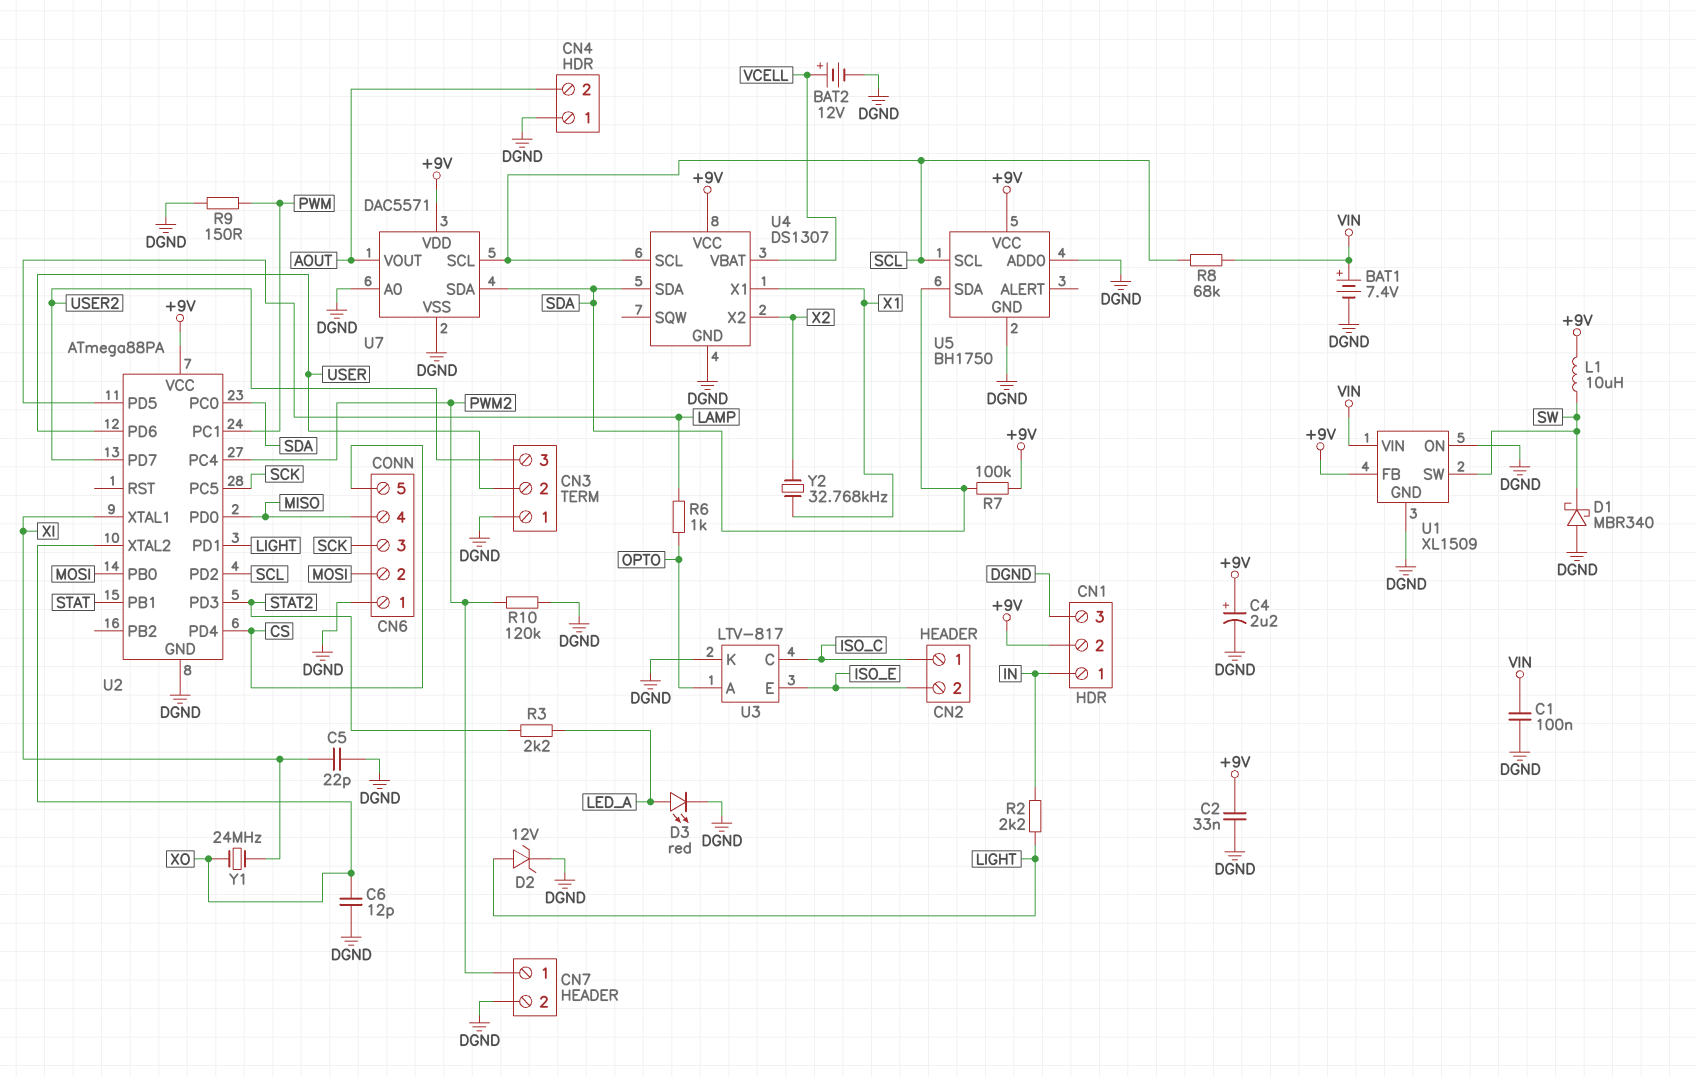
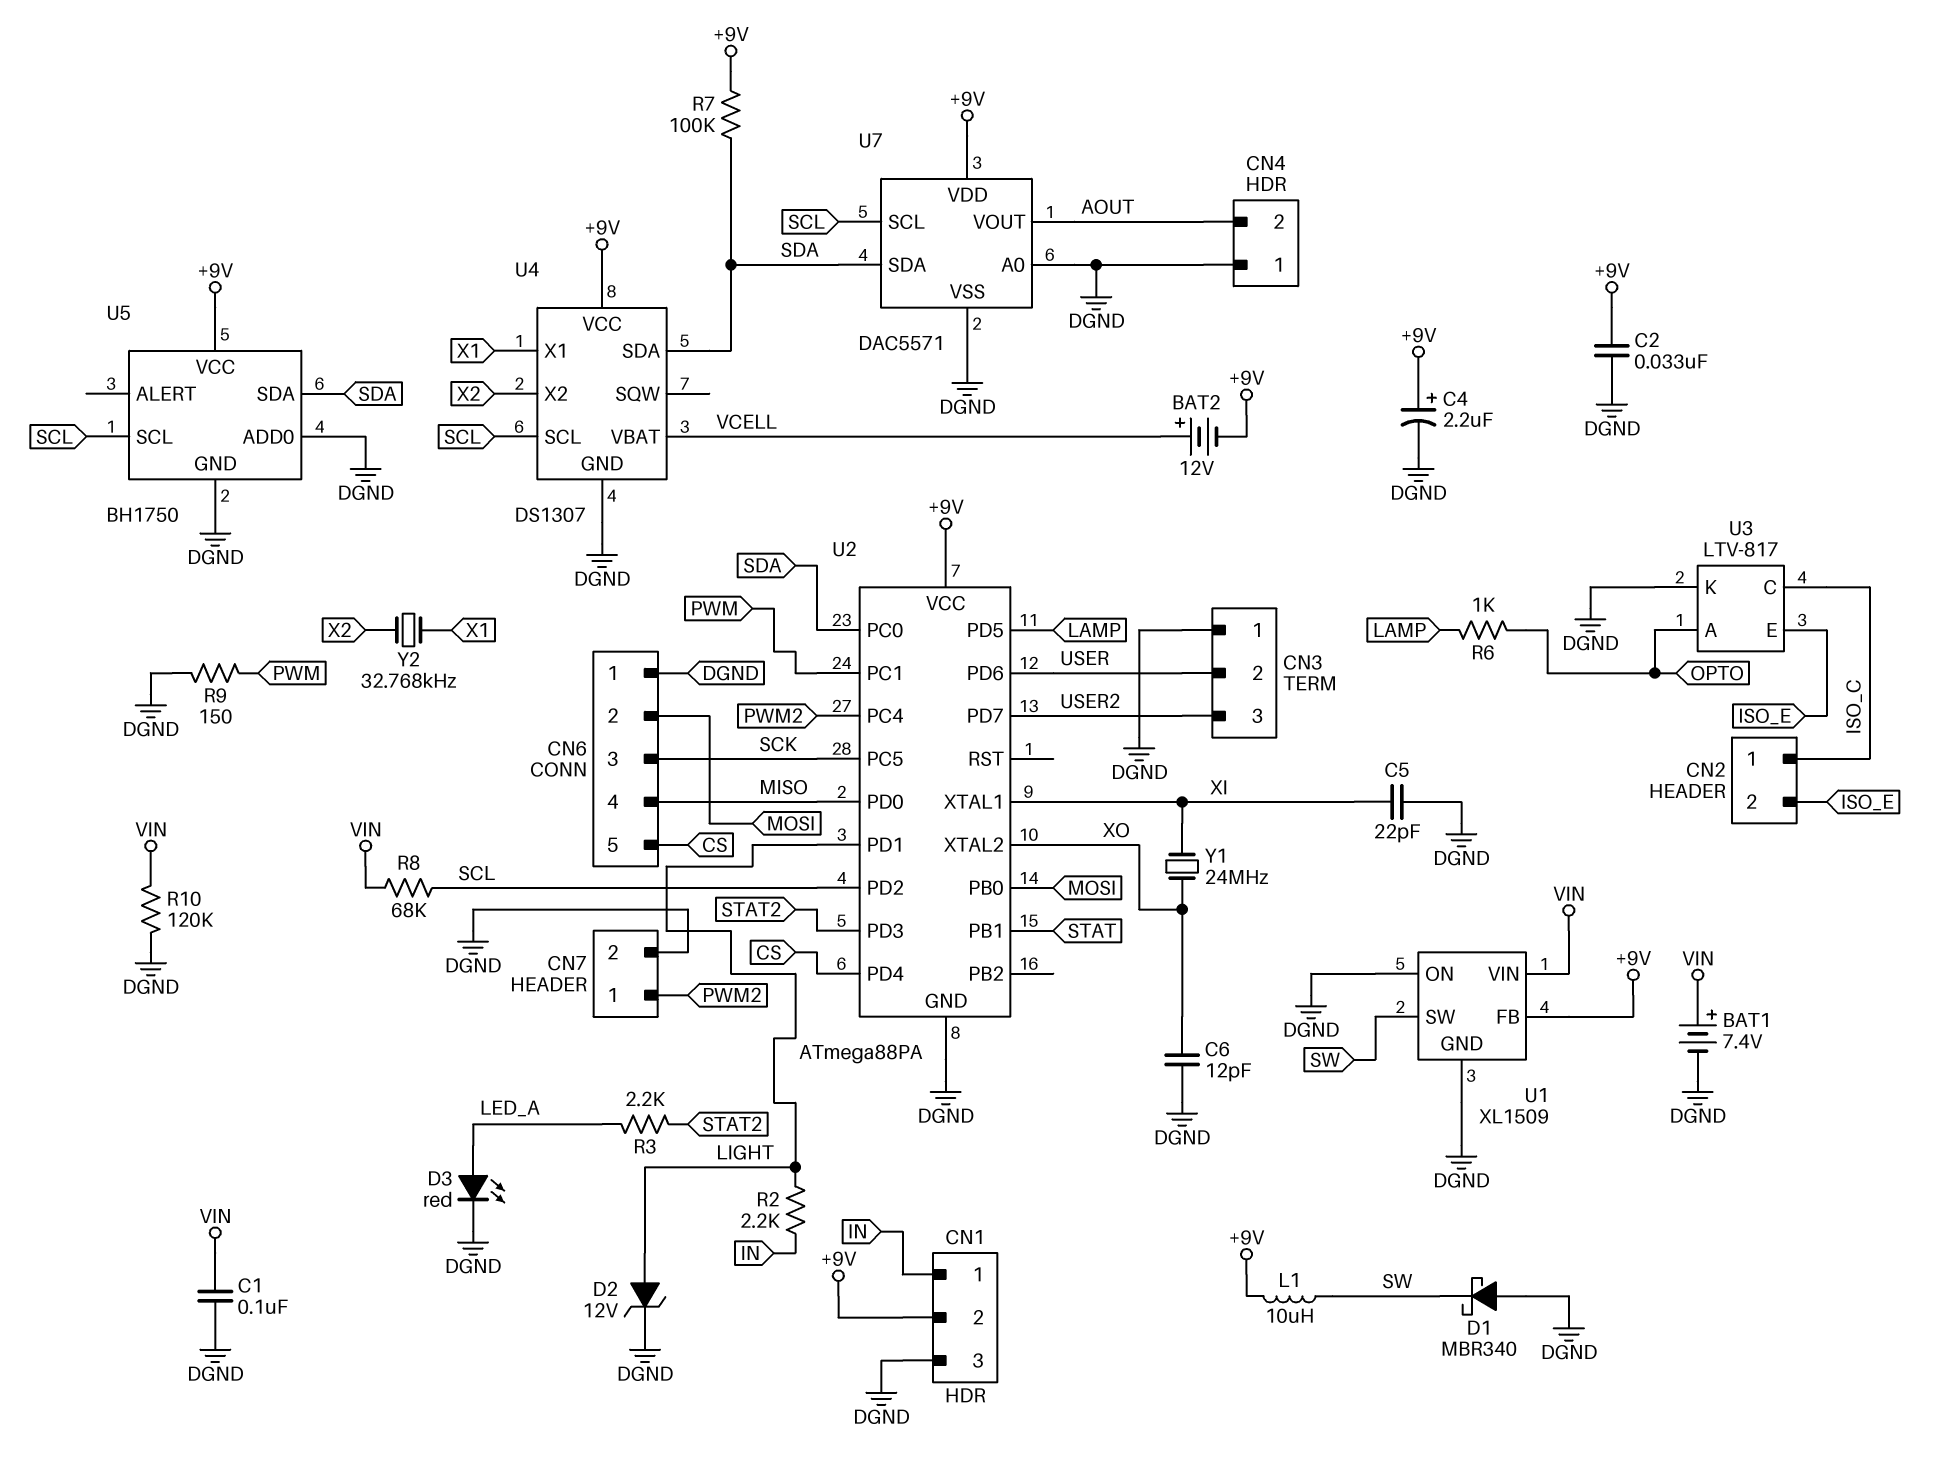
BAT2: 12V (plus VCELL, minus DGND) -> 12V (plus VCELL, minus +9V)
R10: 120k (DGND, PWM2) -> 120k (DGND, VIN)

